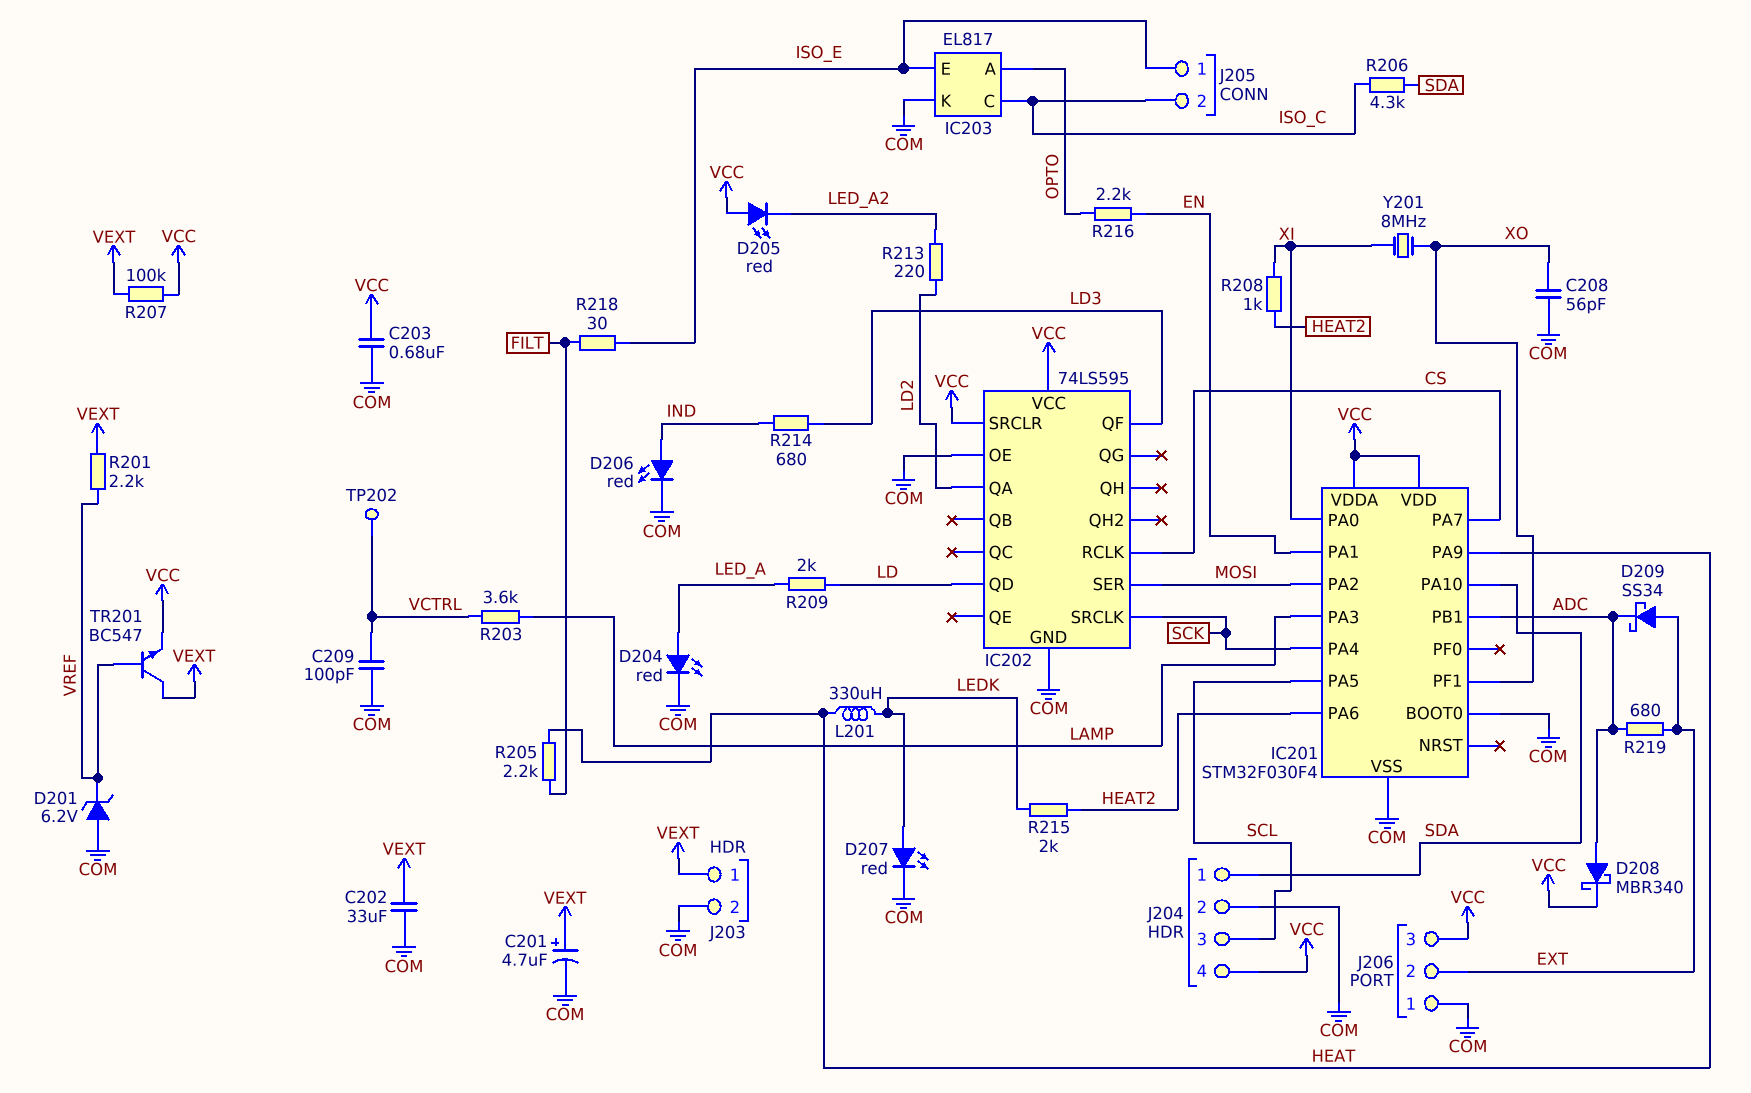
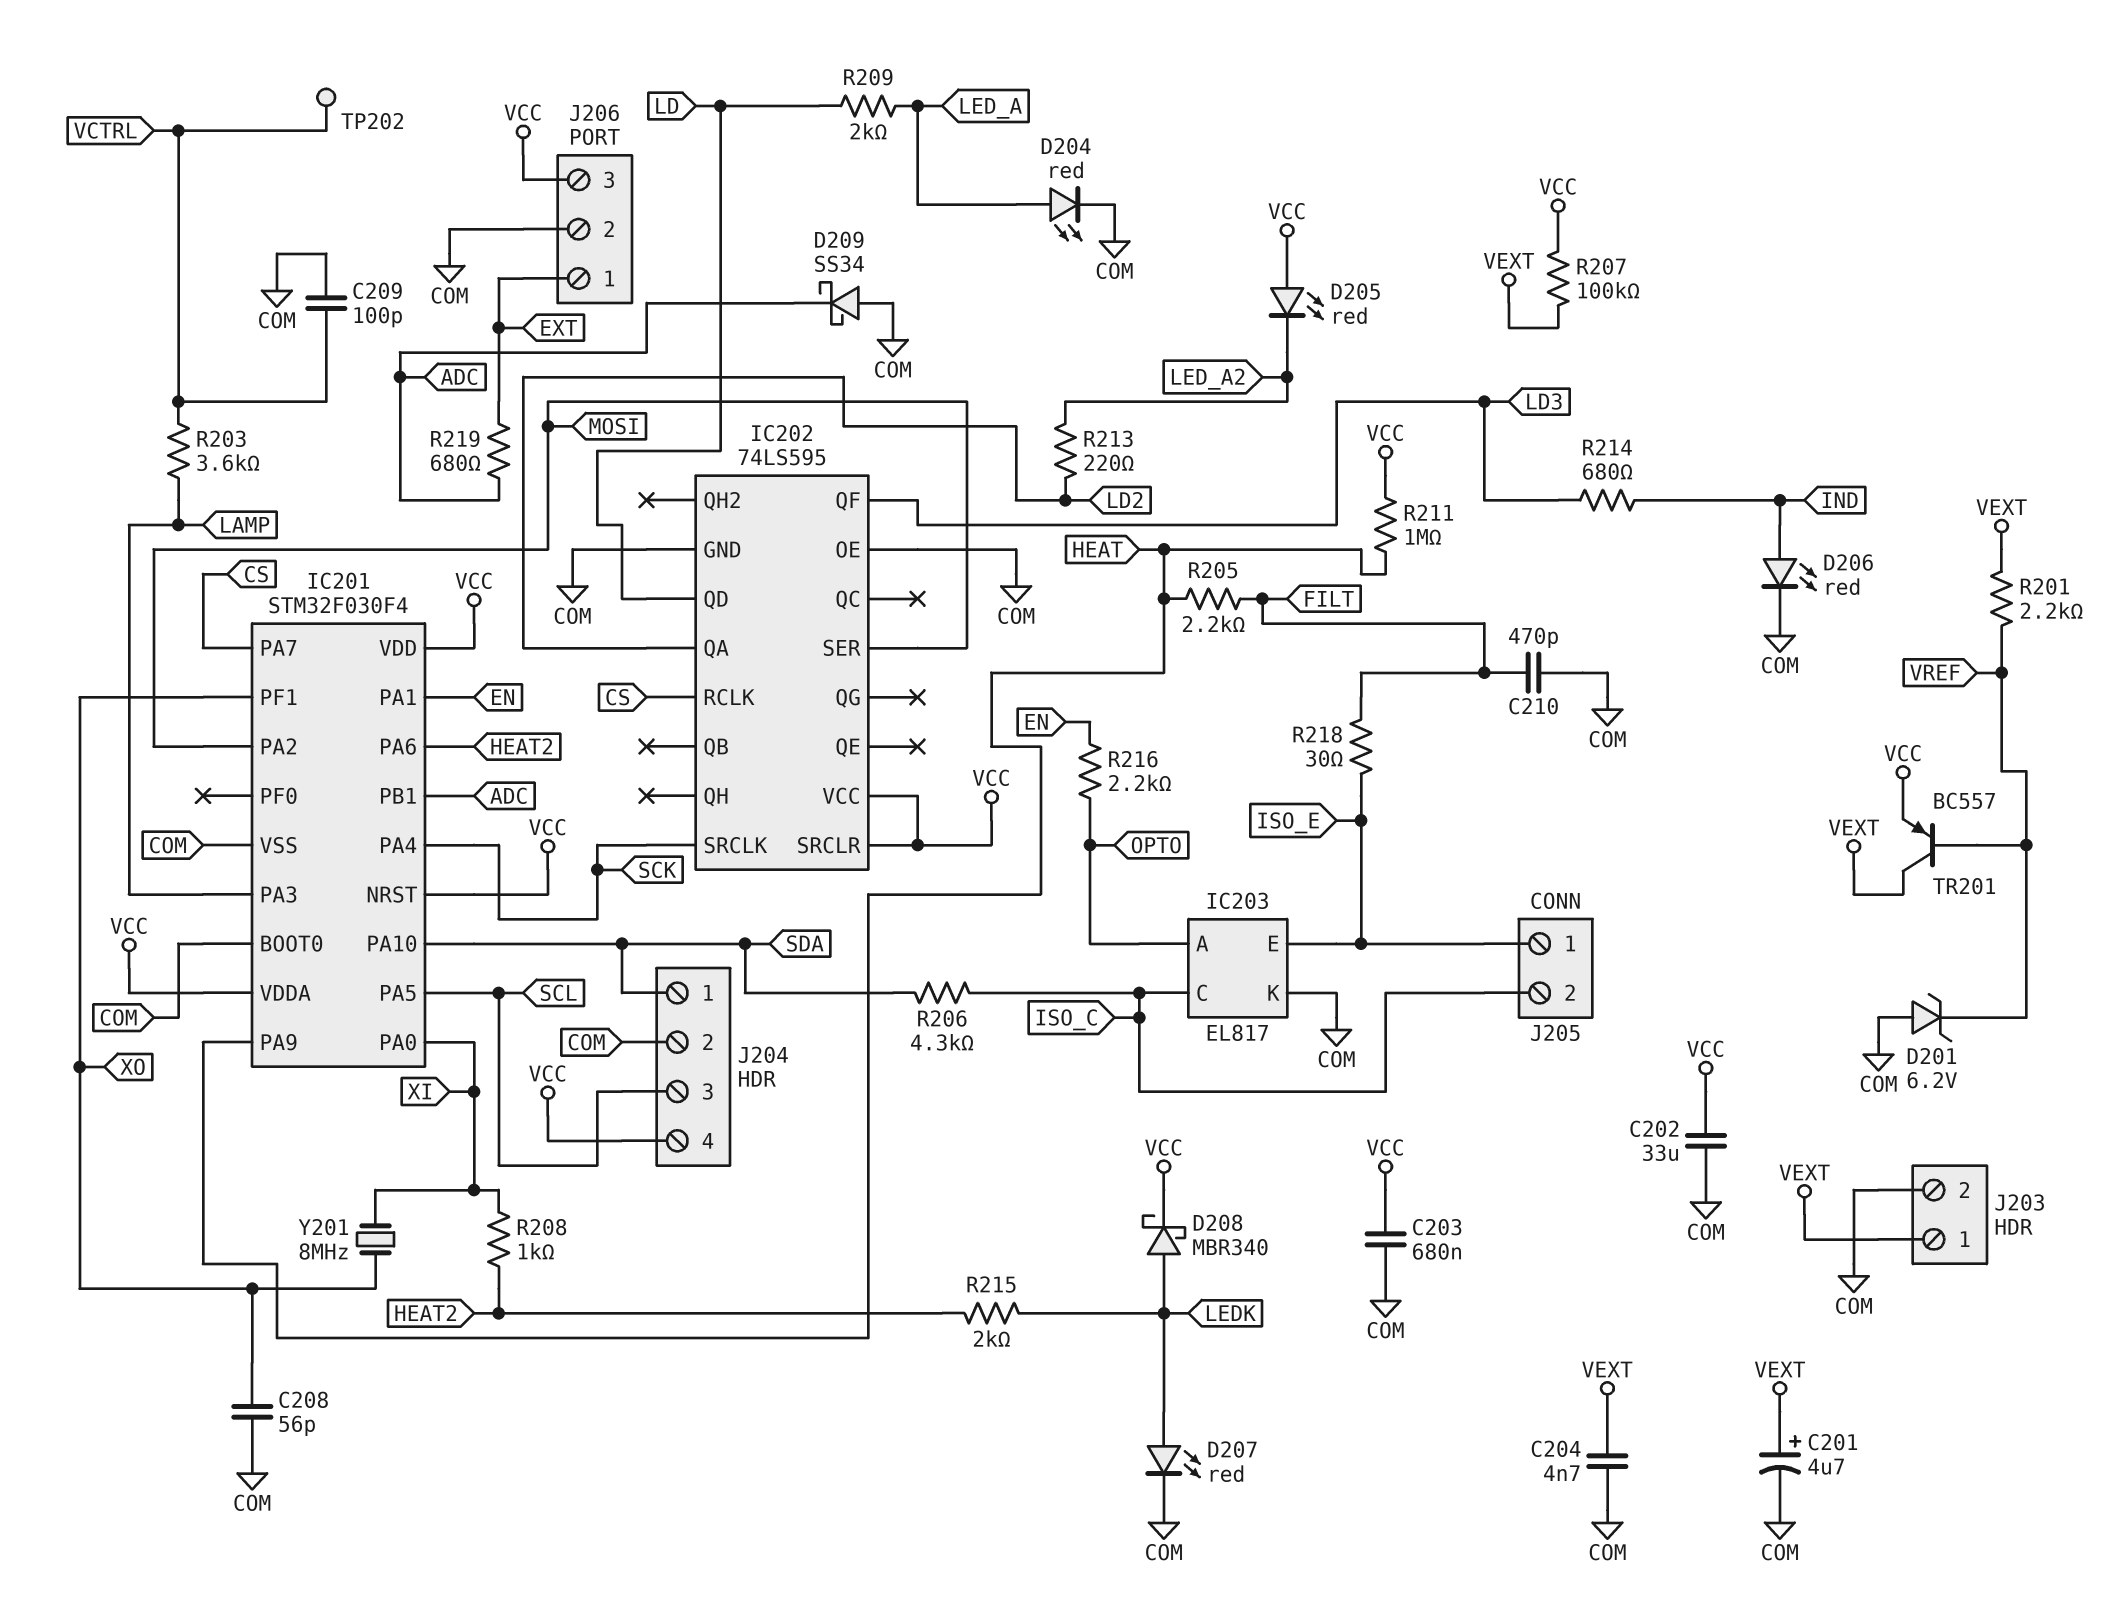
C202: 33uF (COM, VEXT) -> 33uF (COM, VCC)
C204: none -> 4.7nF (COM, VEXT)
C210: none -> 470pF (COM, FILT)
D208: schottky MBR340 (A ADC, K VCC) -> schottky MBR340 (A LEDK, K VCC)
D209: schottky SS34 (A EXT, K ADC) -> schottky SS34 (A COM, K ADC)
IC201 pin NRST: none -> VCC
J206 pin 1: COM -> EXT
J206 pin 2: EXT -> COM
L201: 330uH (HEAT, LEDK) -> none
R211: none -> 1M (HEAT, VCC)
TR201: NPN BC547 (B VREF, C VEXT, E VCC) -> PNP BC557 (B VREF, C VEXT, E VCC)

